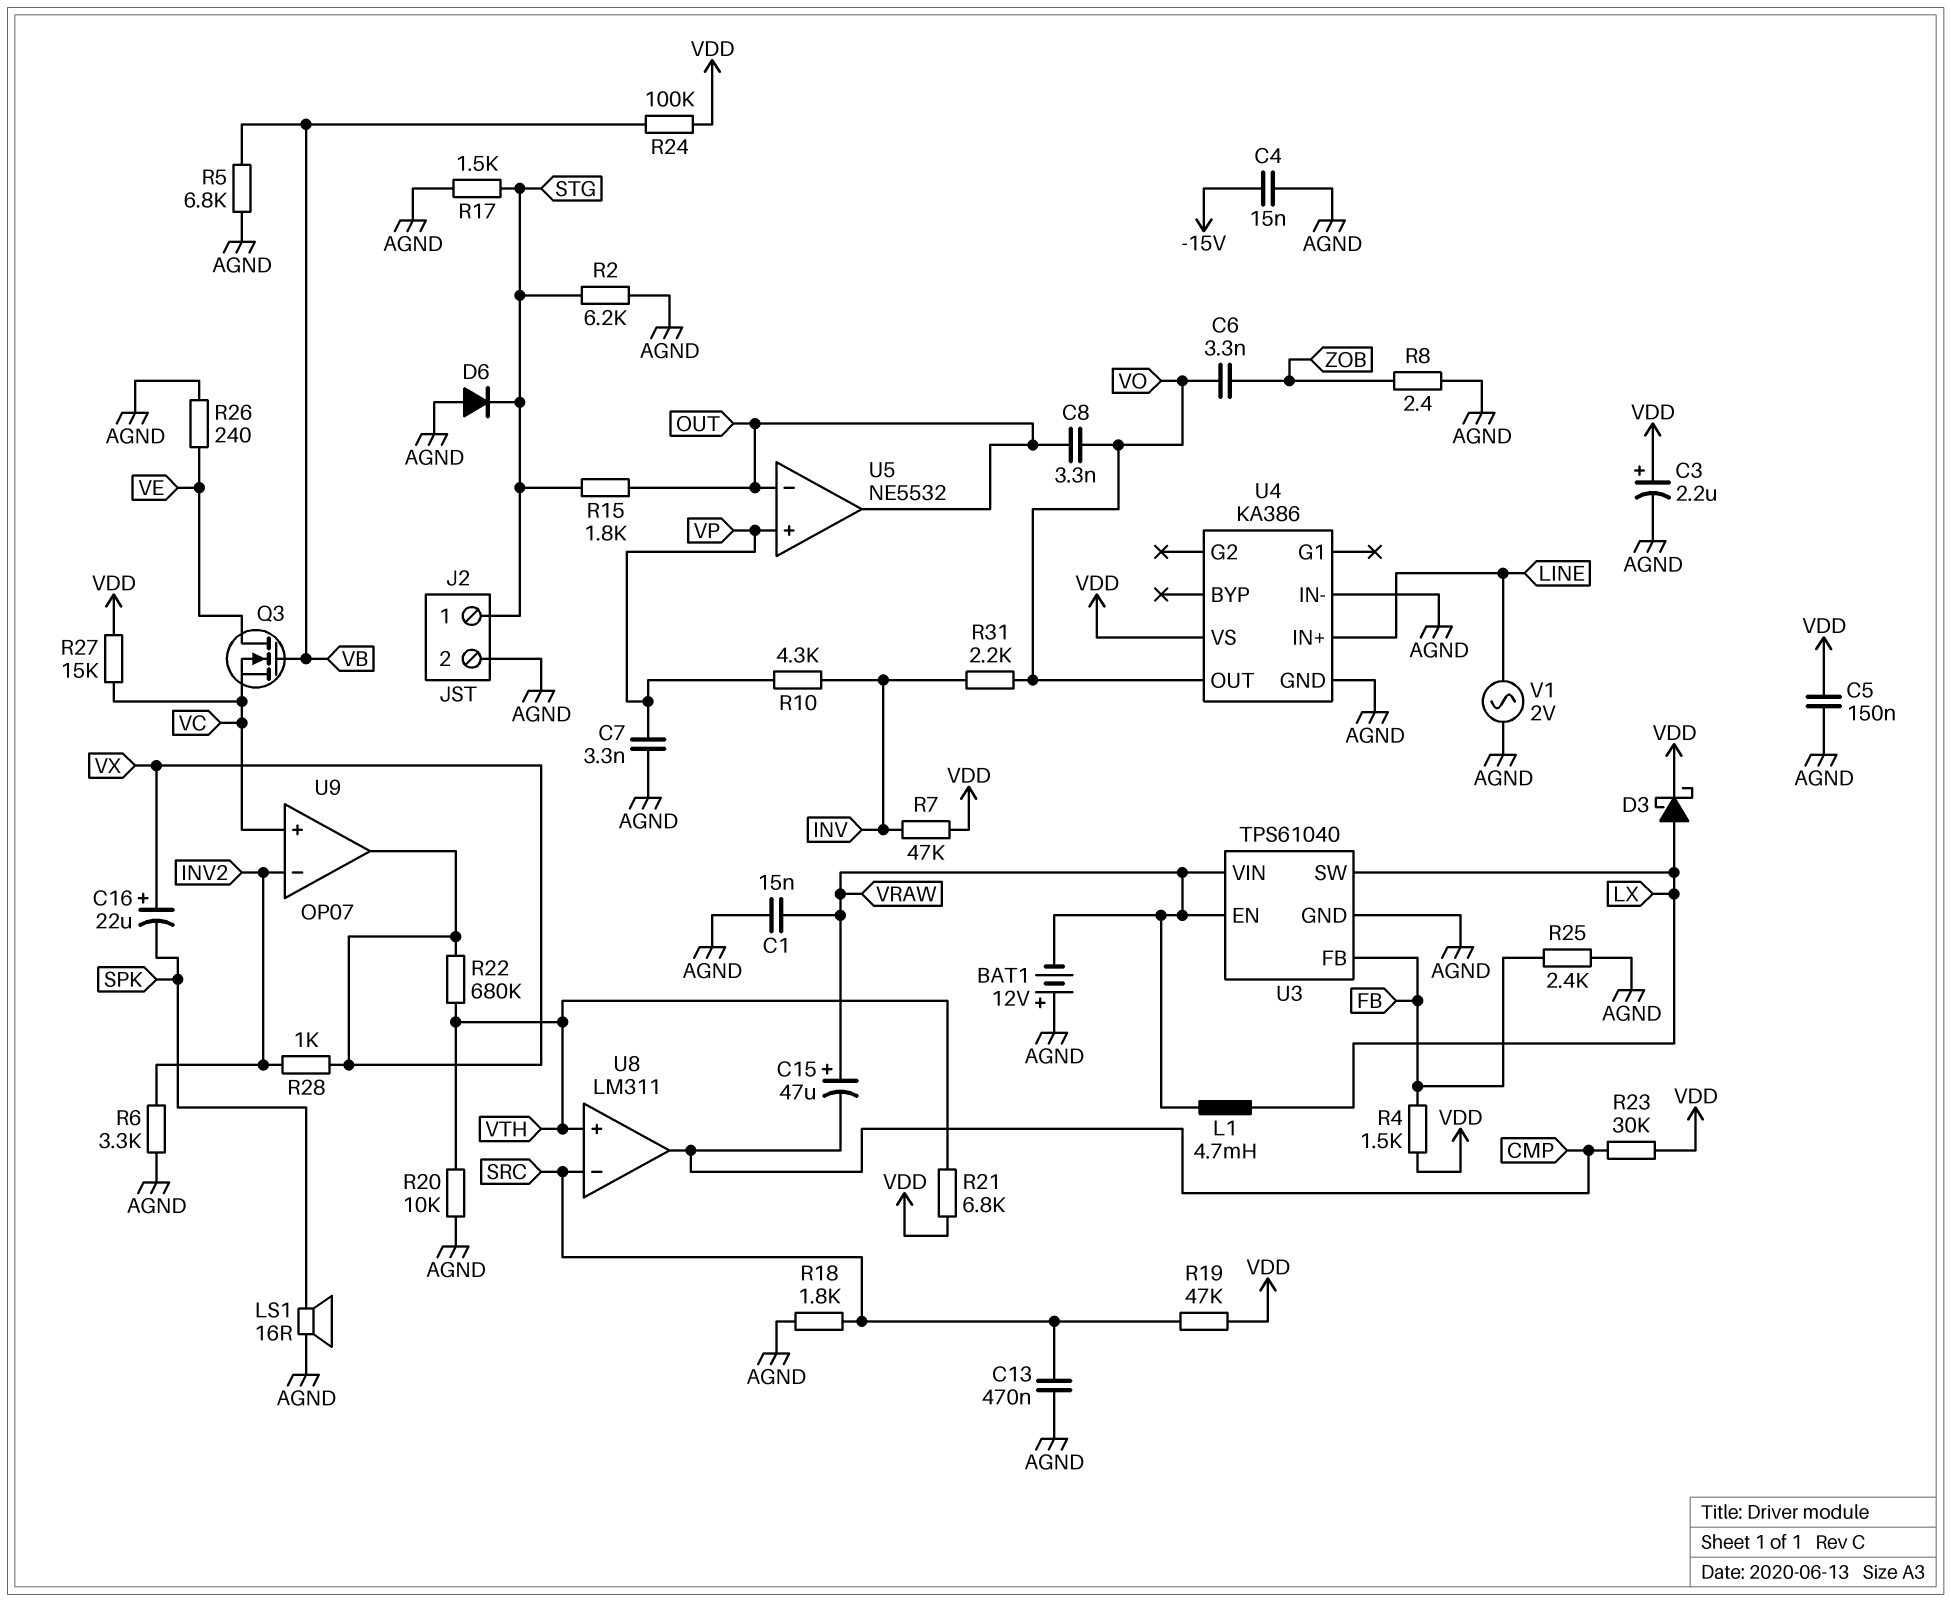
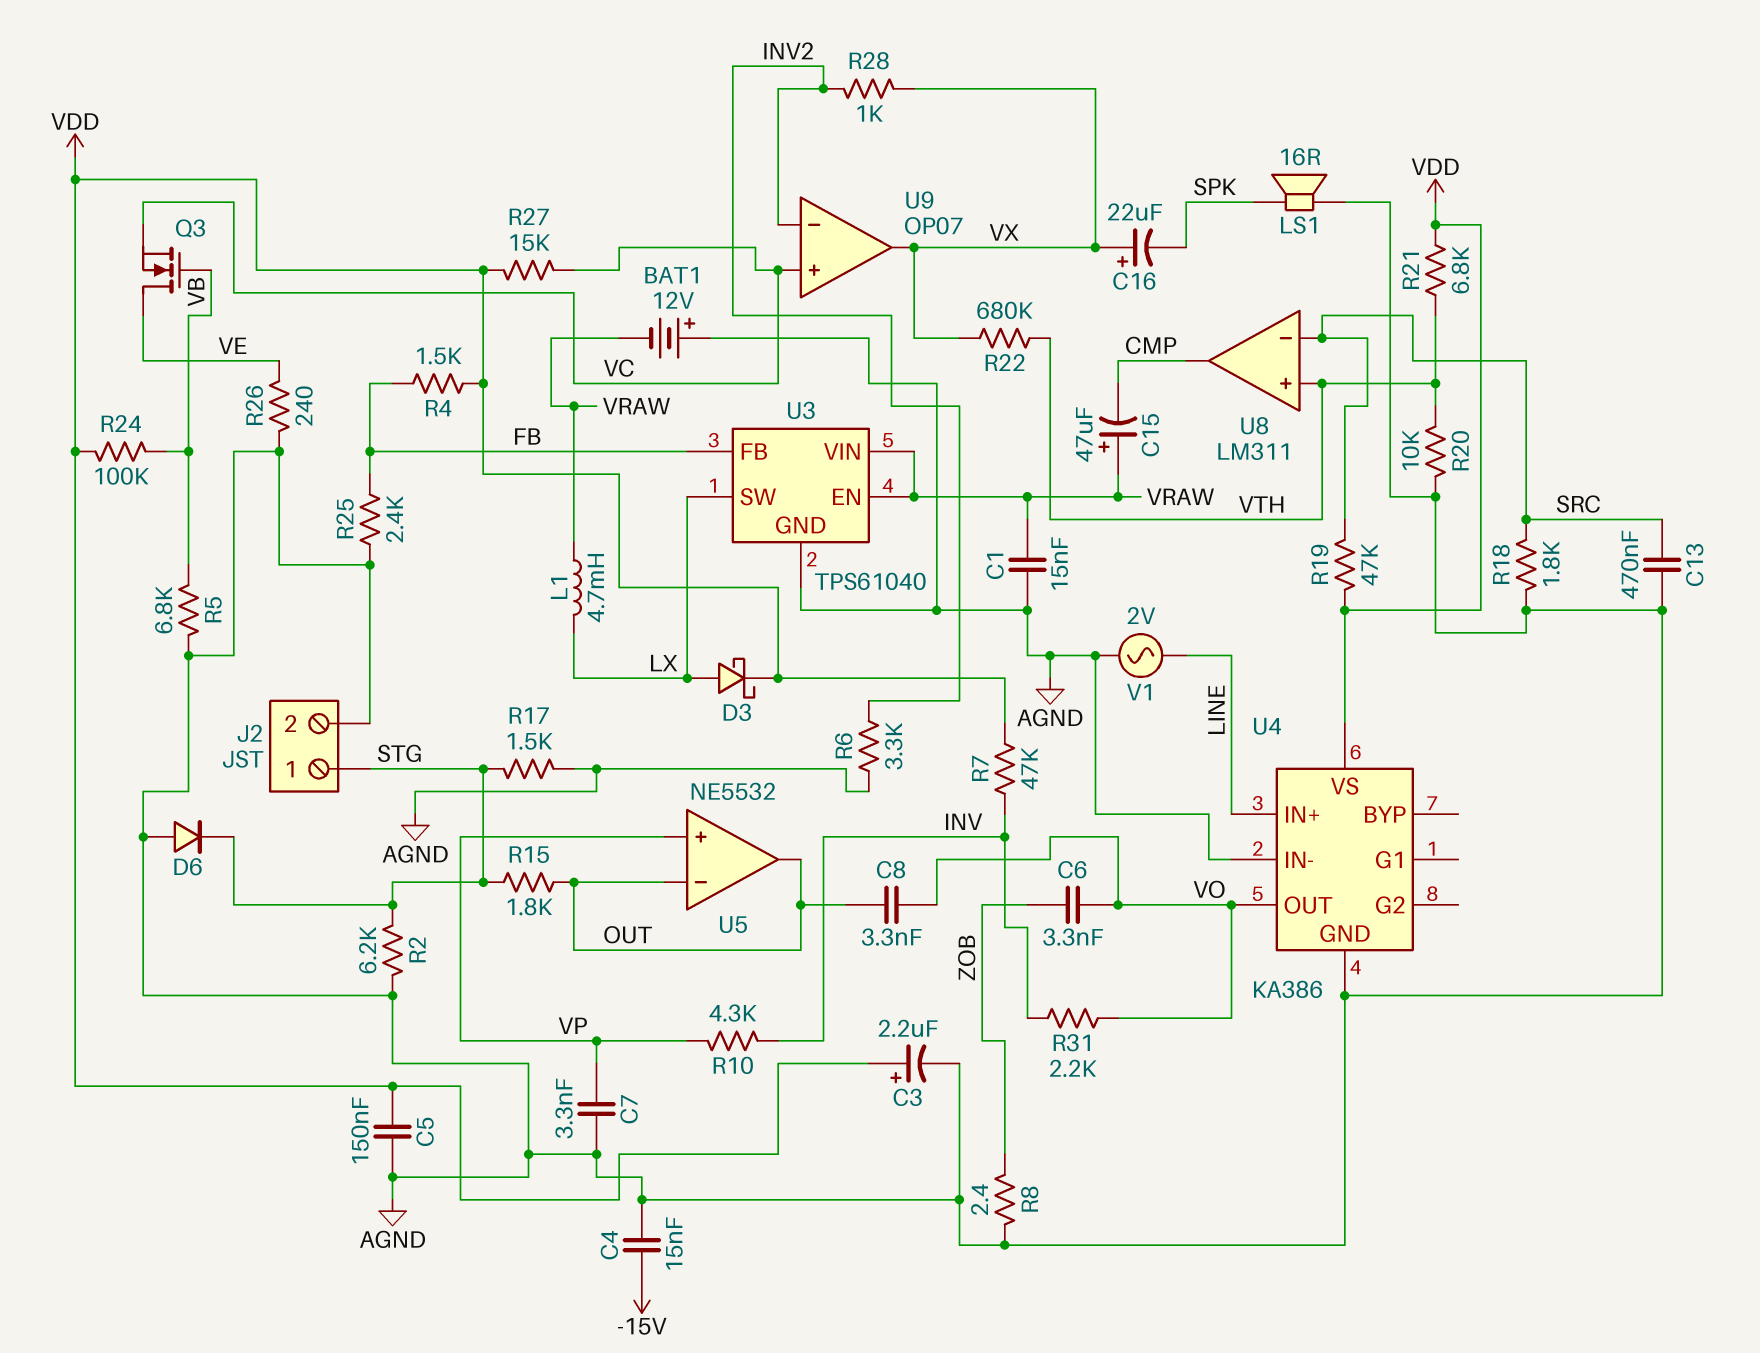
R23: 30k (CMP, VDD) -> none

